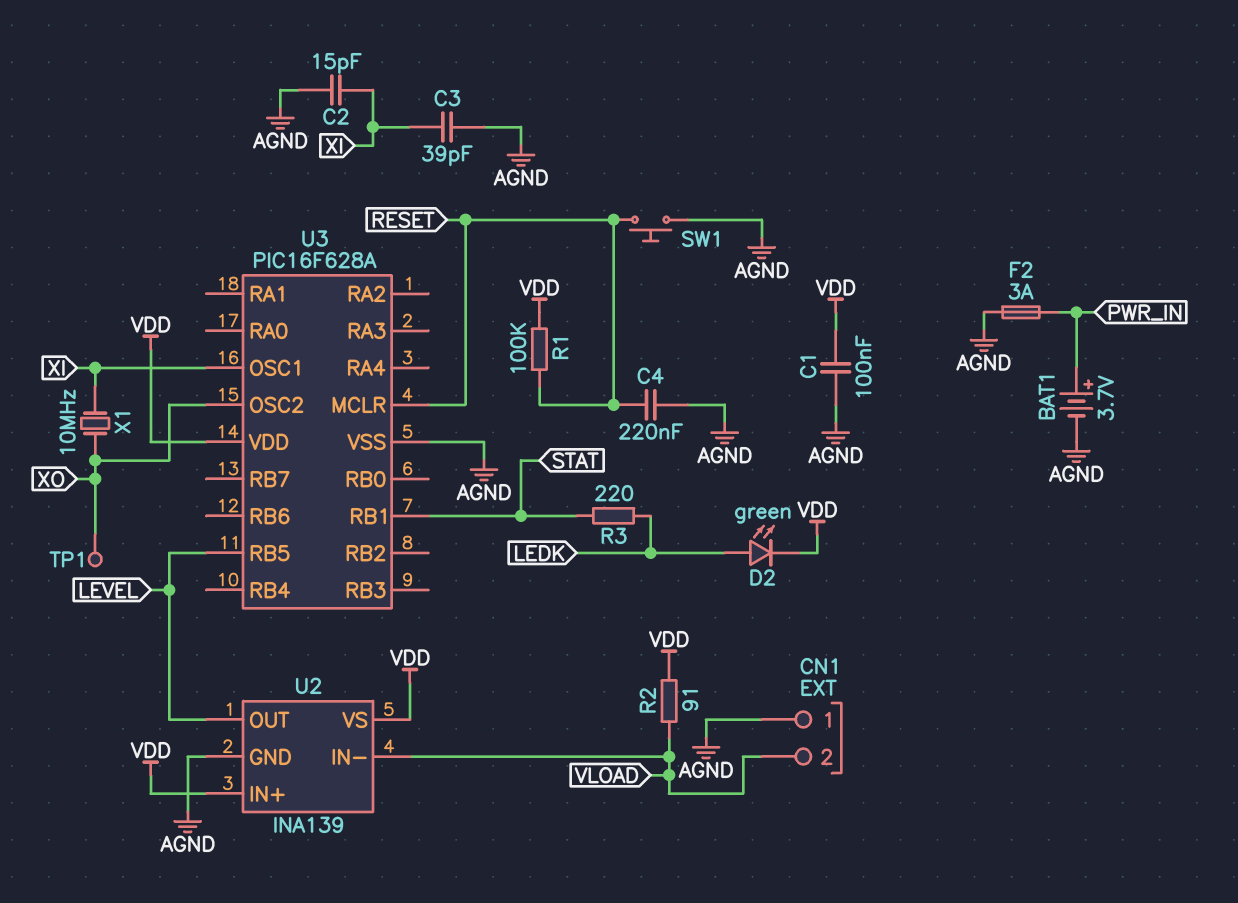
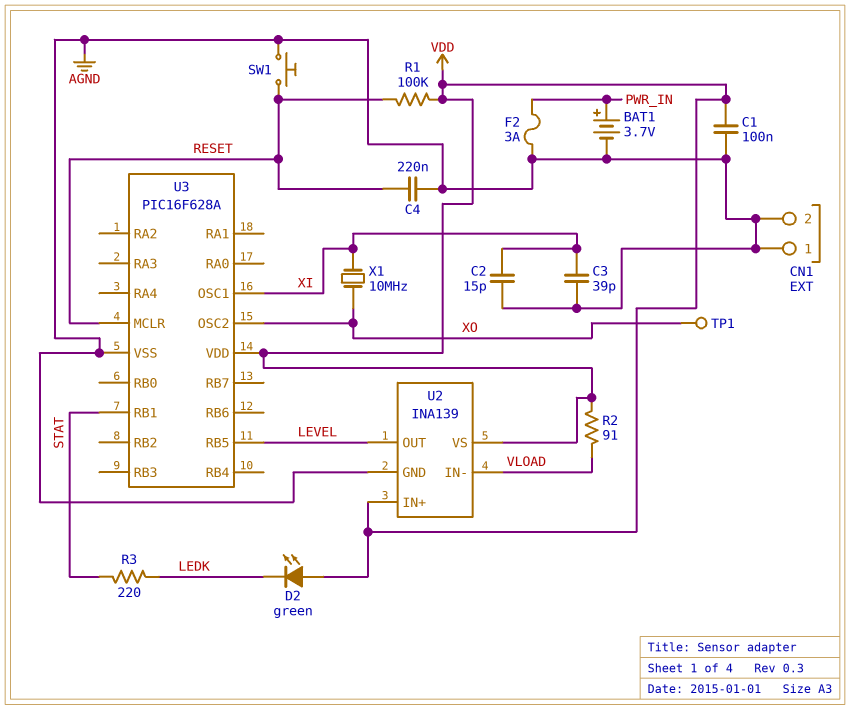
CN1 pin 2: VLOAD -> AGND
D2: LED green (A LEDK, K VDD) -> LED green (A VDD, K LEDK)

